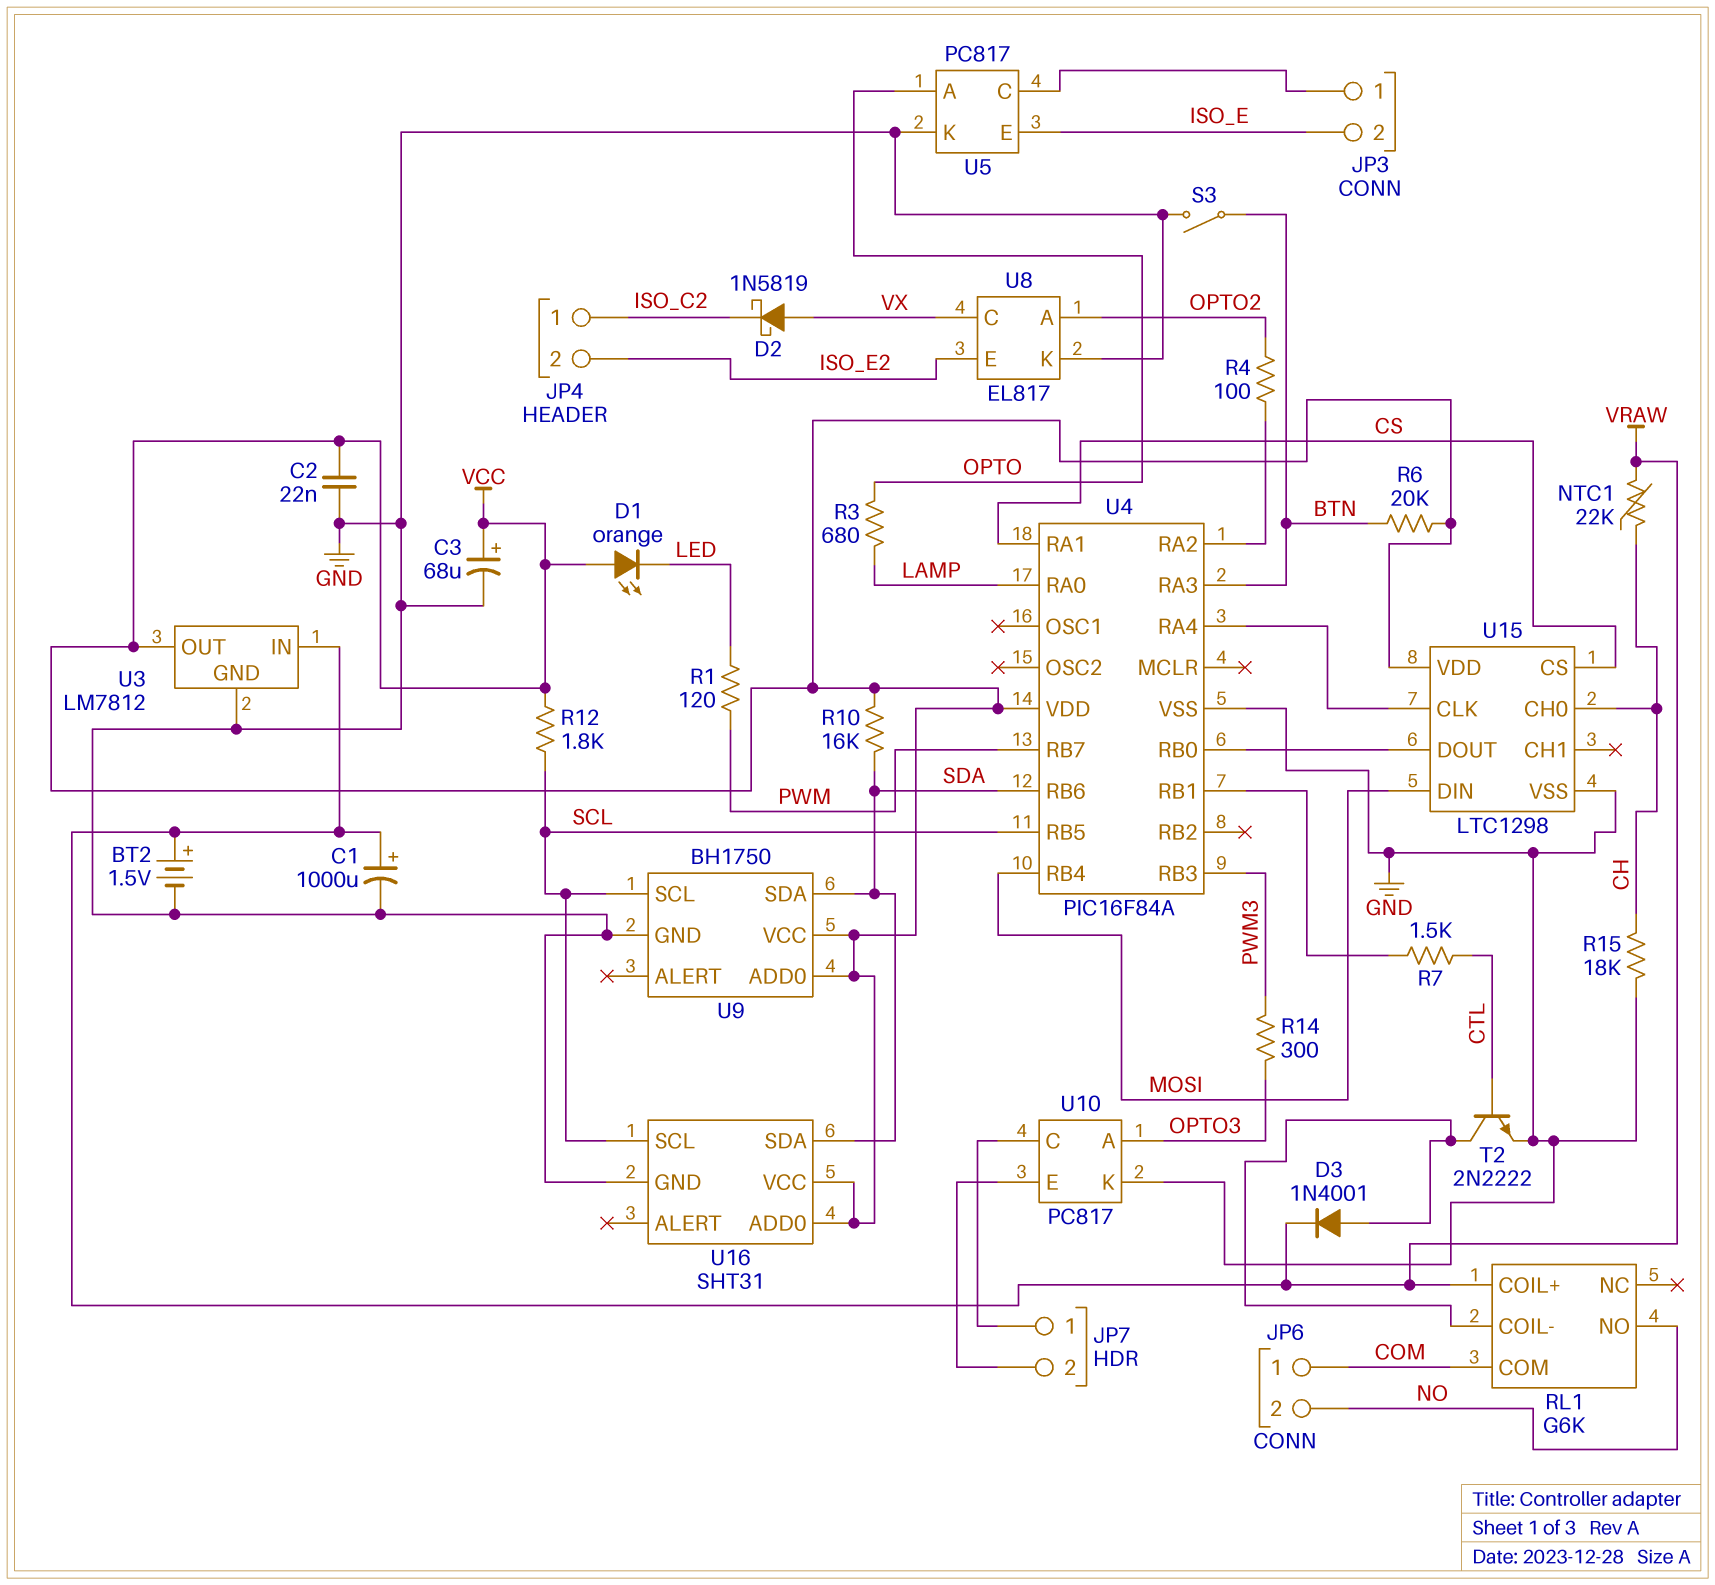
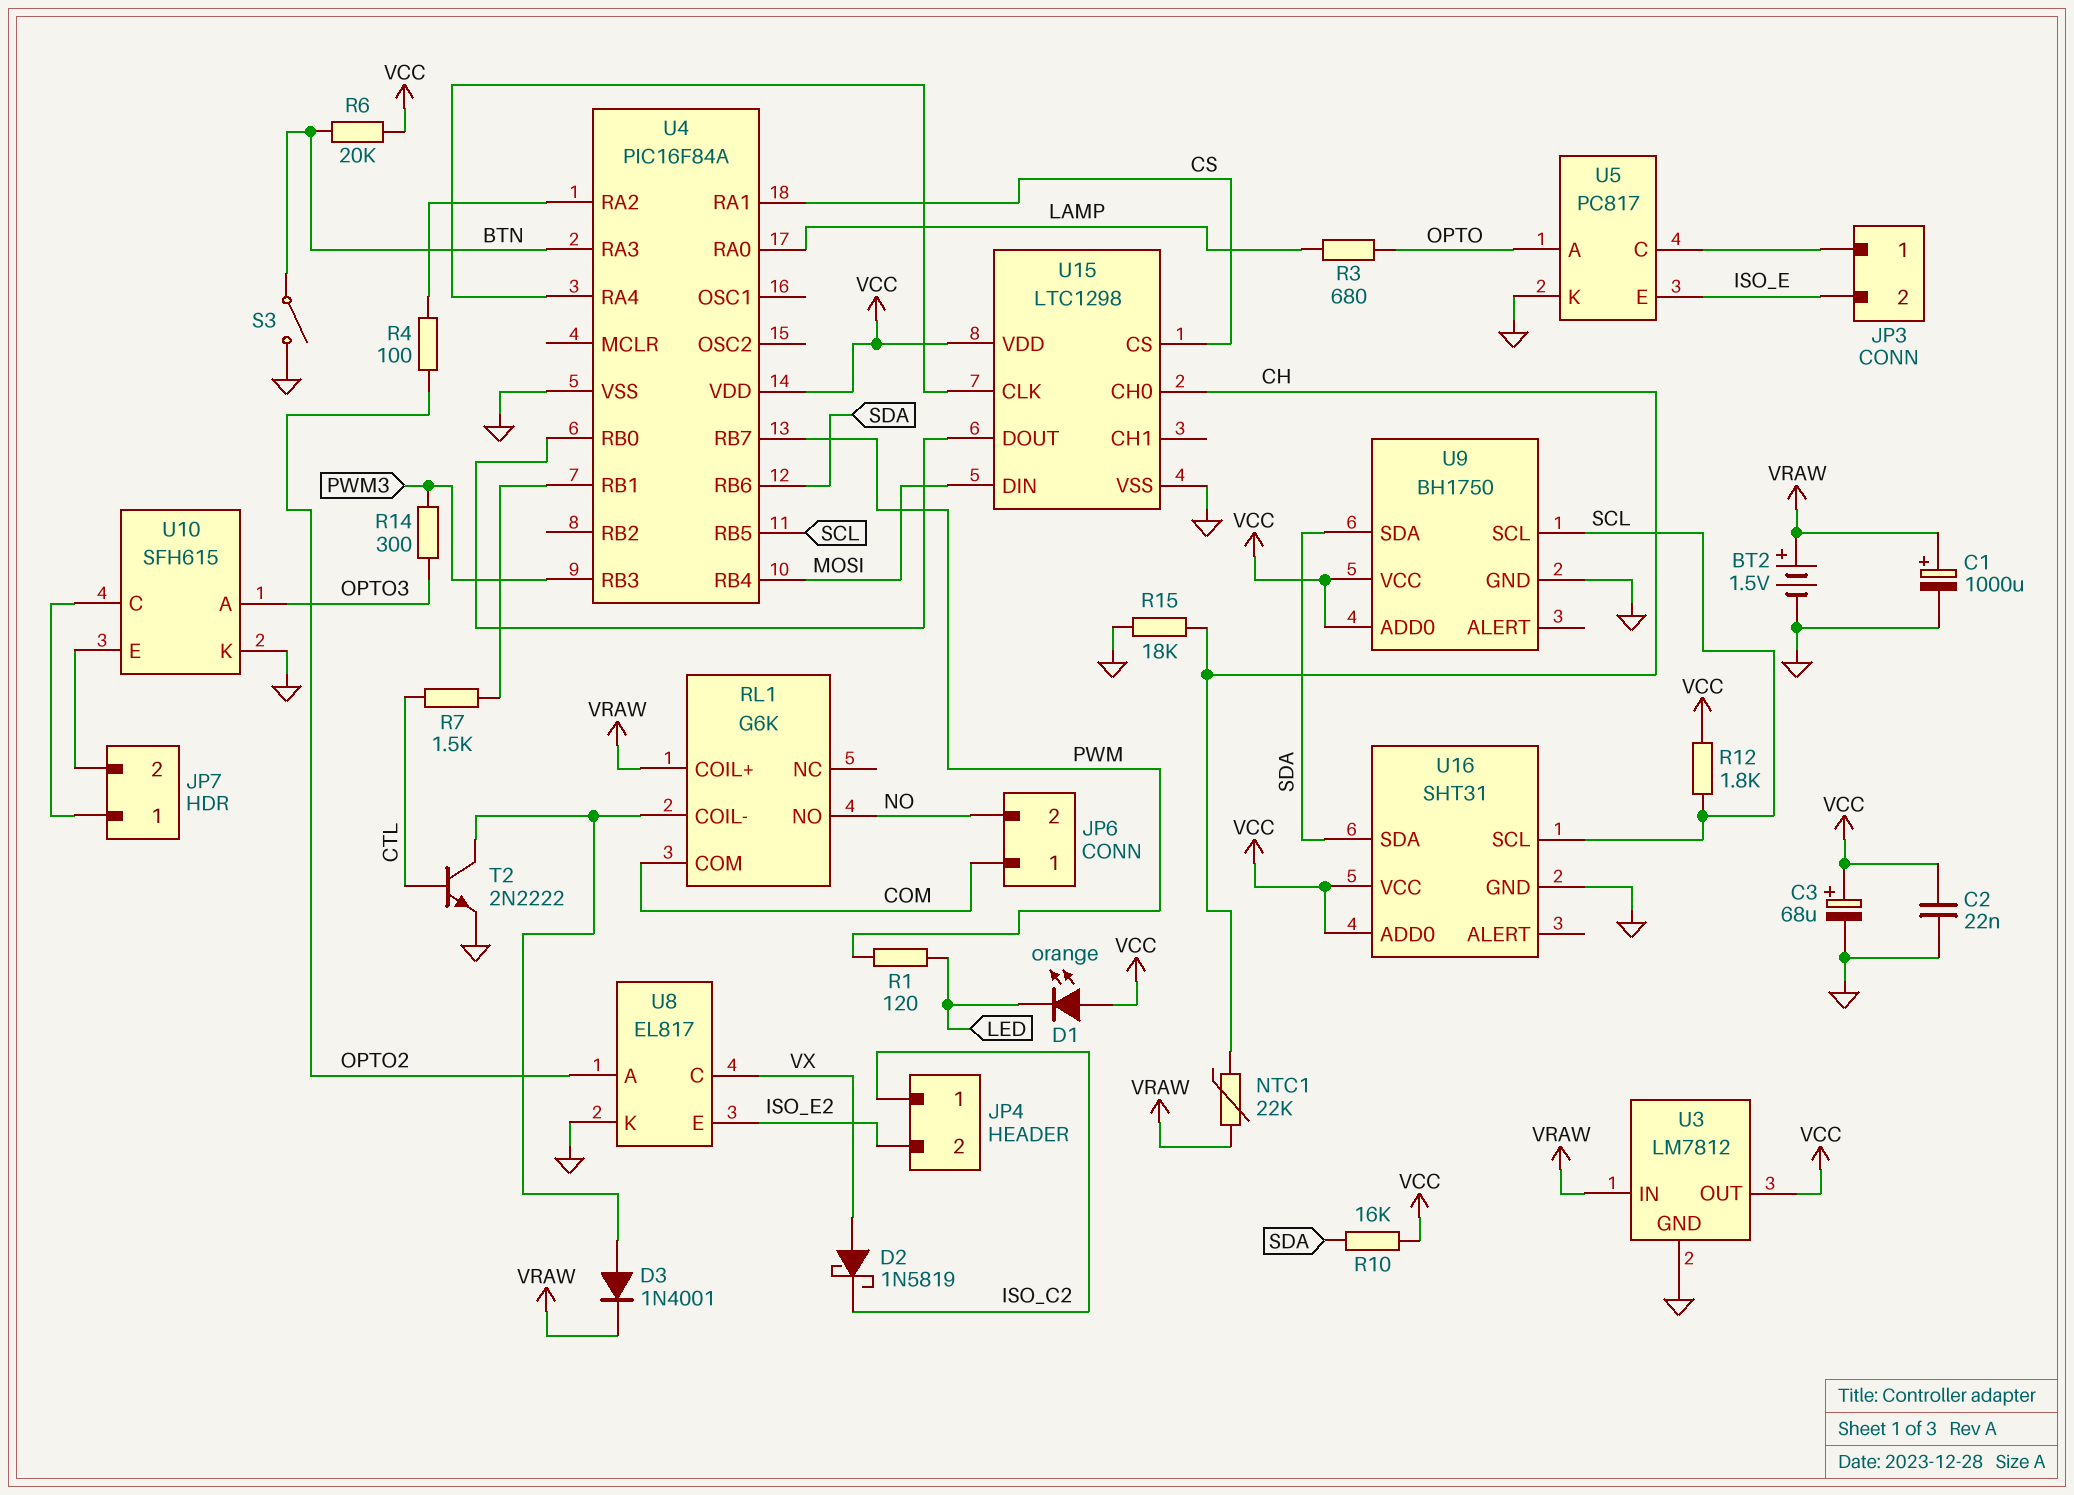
U10: PC817 -> SFH615

